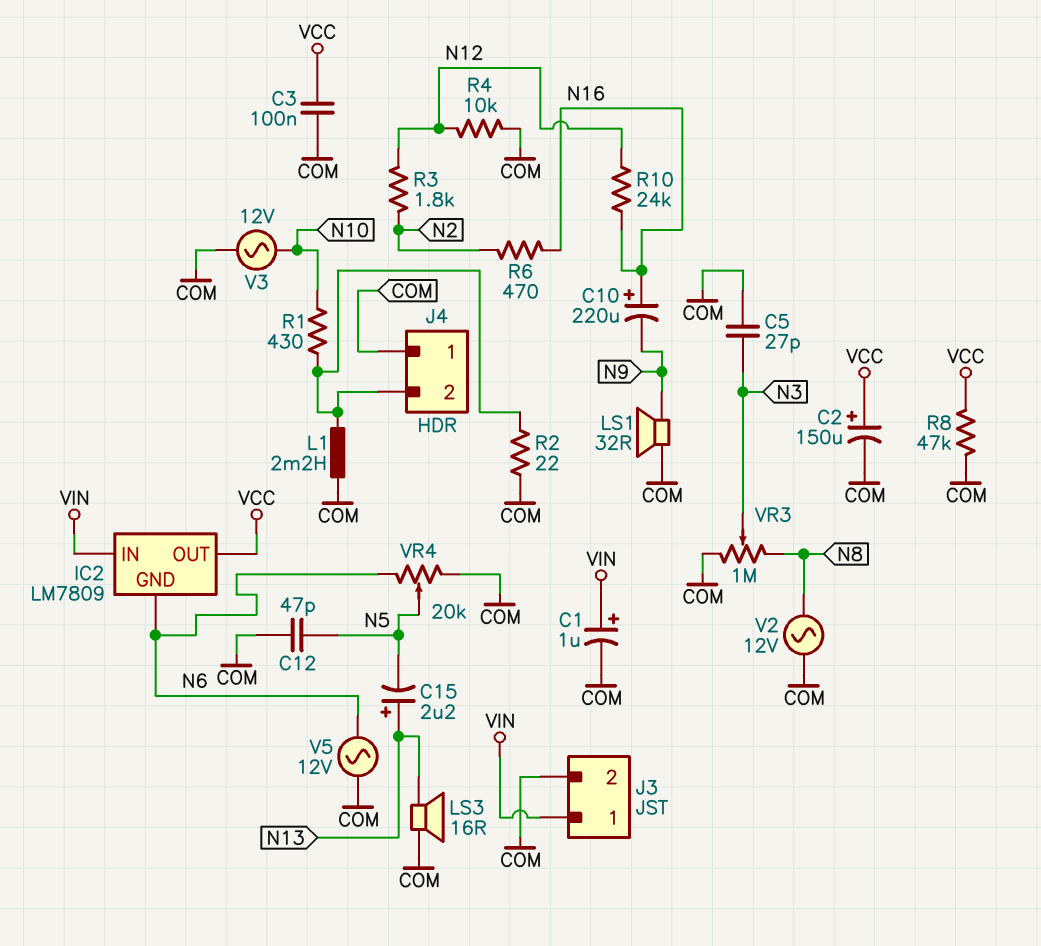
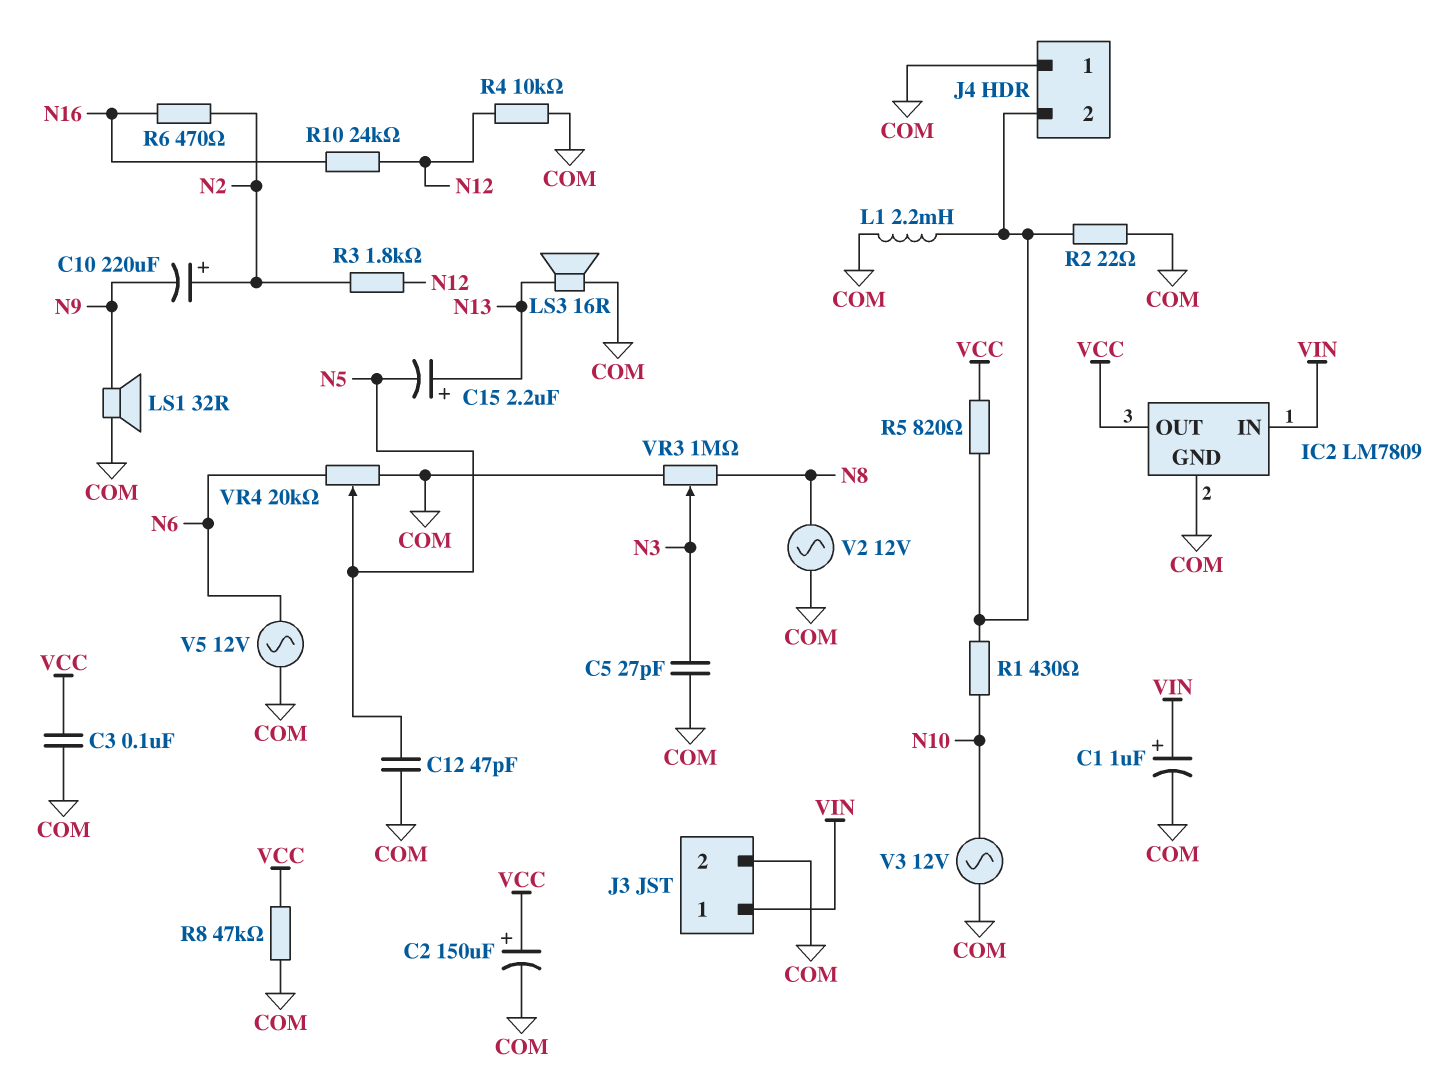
C10: 220uF (plus N16, minus N9) -> 220uF (plus N2, minus N9)
IC2 pin GND: N6 -> COM
R5: none -> 820 (J4/2, VCC)

